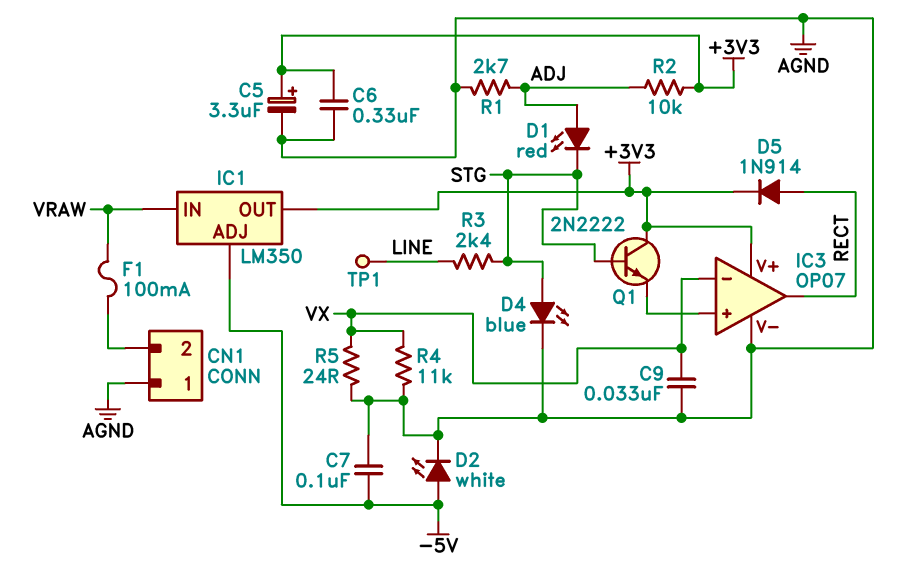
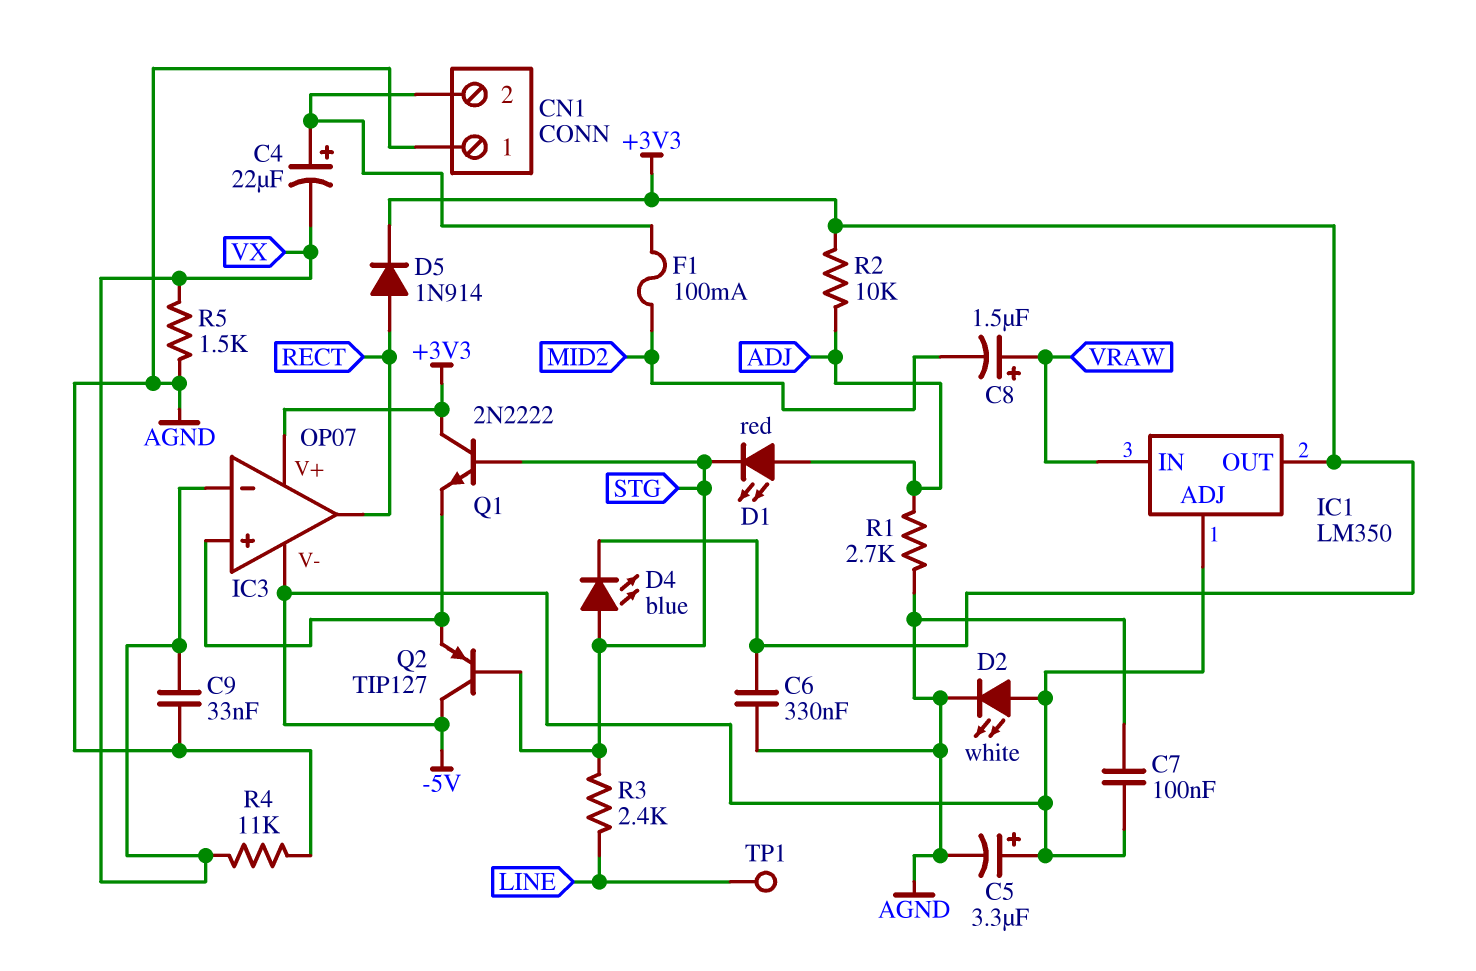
C4: none -> 22uF (plus CN1/2, minus VX)
C5: 3.3uF (plus +3V3, minus AGND) -> 3.3uF (plus -5V, minus AGND)
C8: none -> 1.5uF (plus VRAW, minus MID2)
D4: LED blue (A STG, K AGND) -> LED blue (A STG, K +3V3)
F1: 100mA (CN1/2, VRAW) -> 100mA (CN1/2, MID2)
IC3 pin V-: AGND -> -5V
Q2: none -> PNP TIP127 (B STG, C -5V, E IC3/in+)
R5: 24 (AGND, VX) -> 1.5k (AGND, VX)

